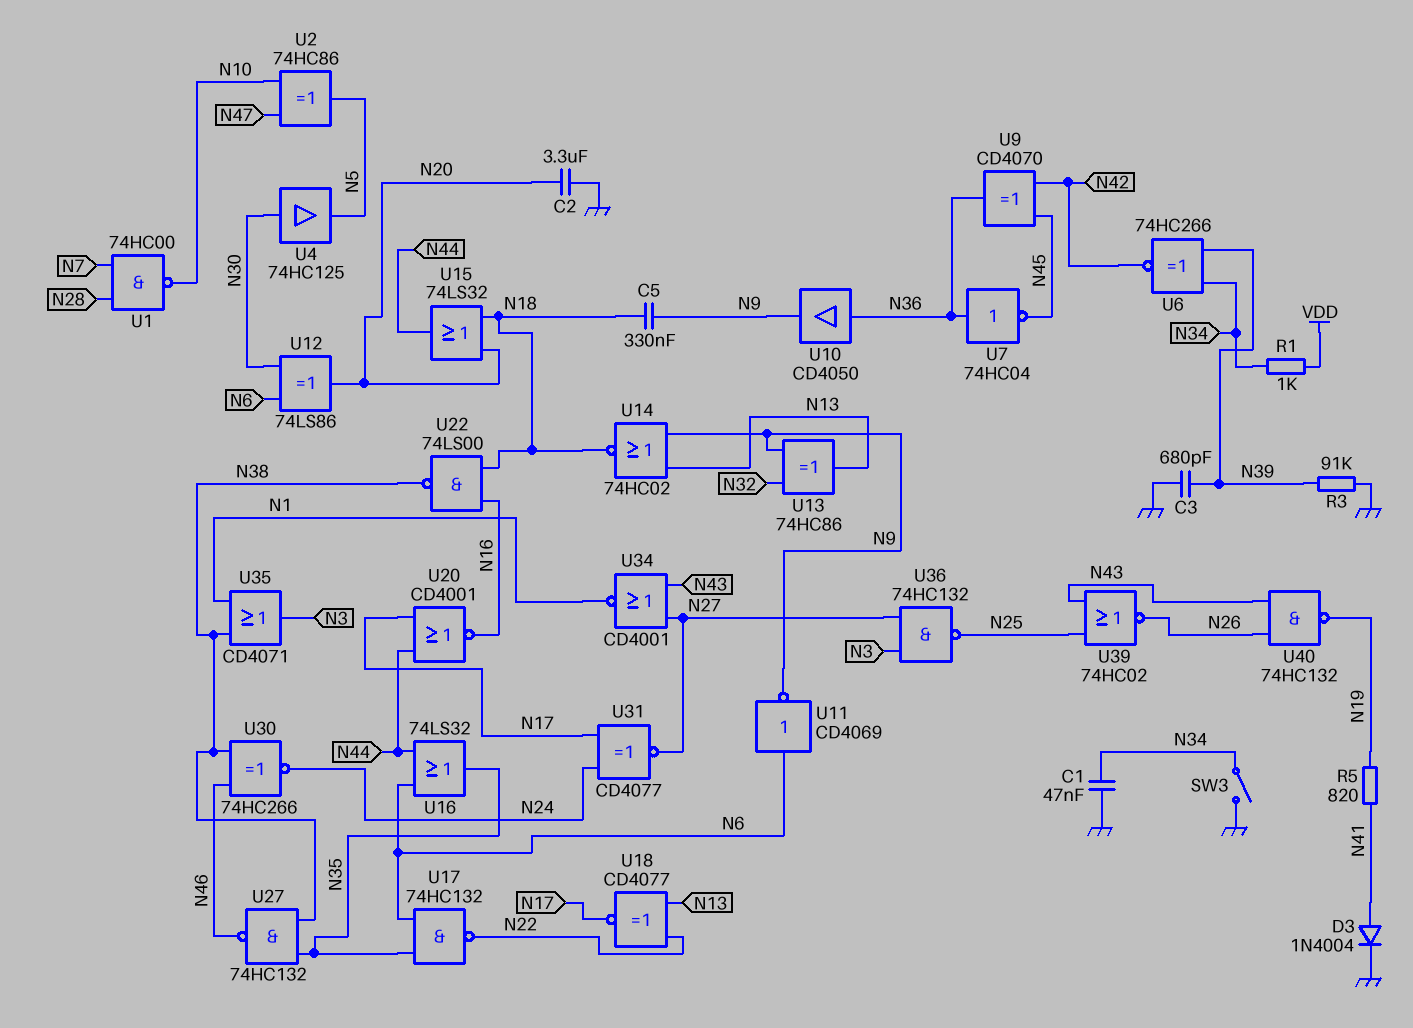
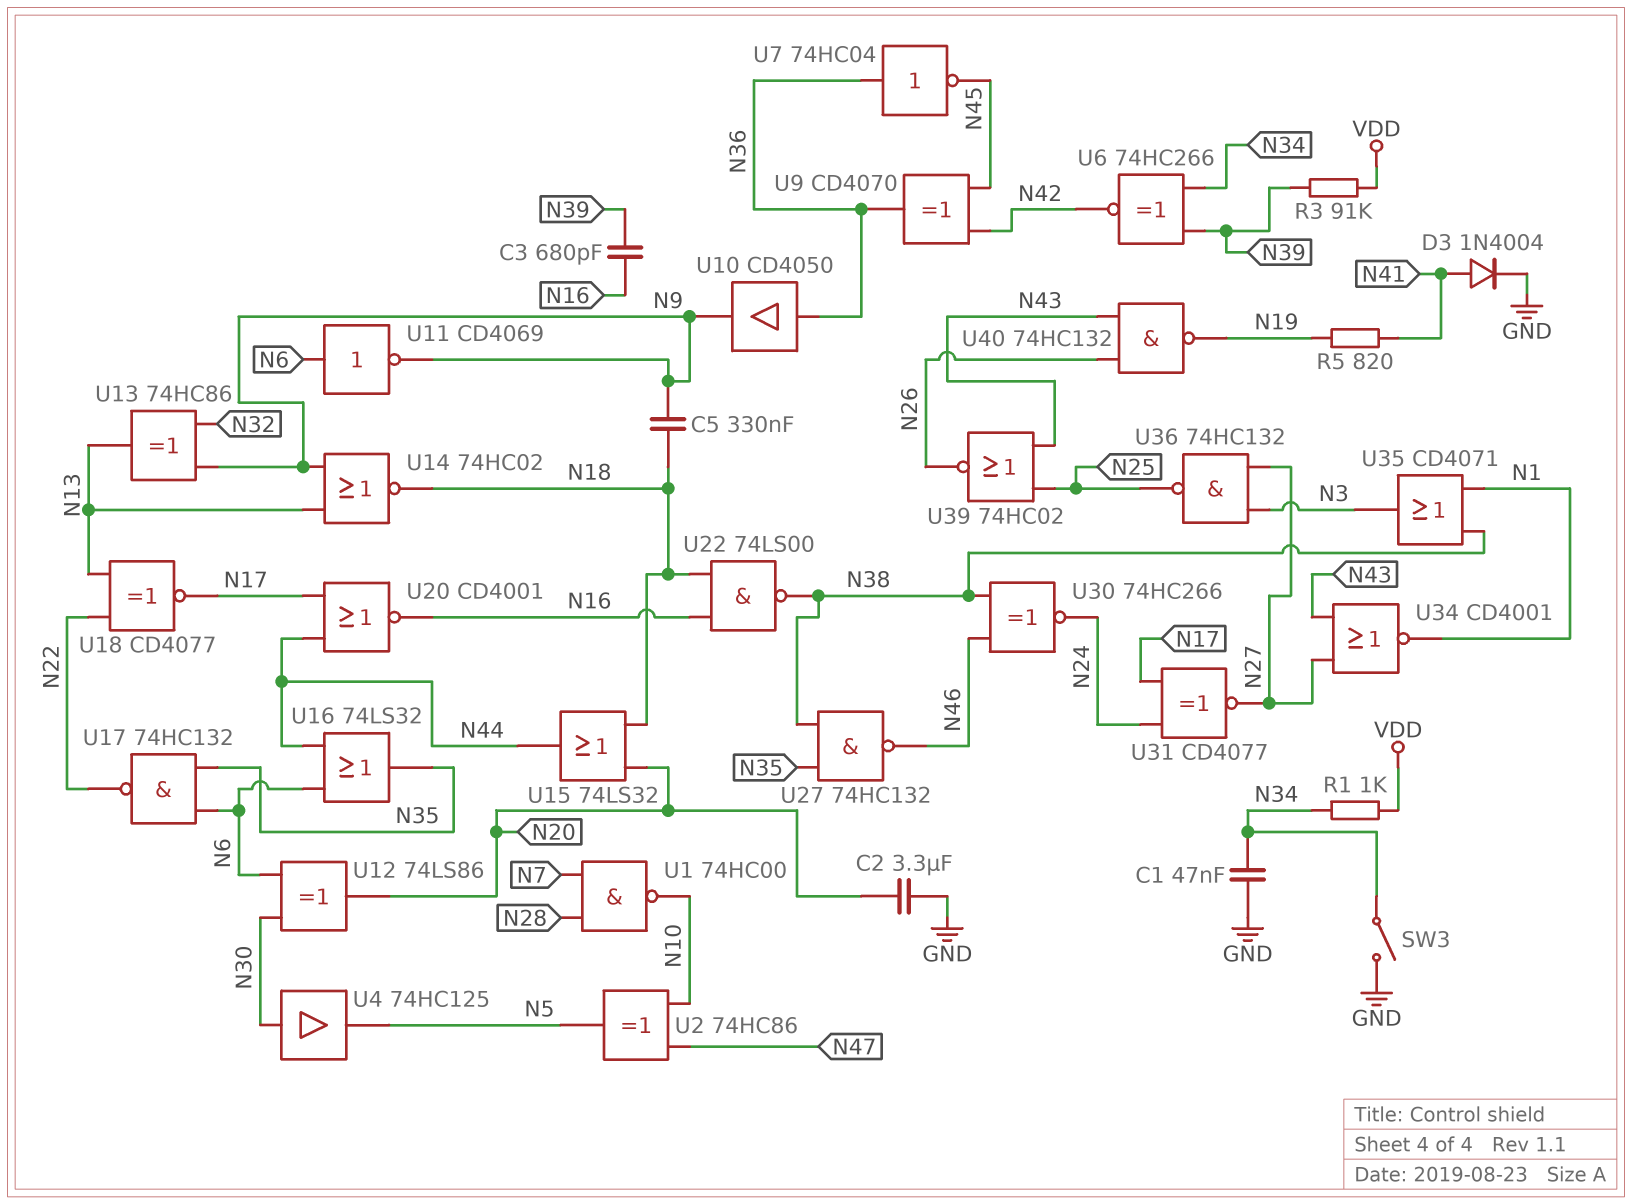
C3: 680pF (GND, N39) -> 680pF (N16, N39)
R3: 91k (GND, N39) -> 91k (N39, VDD)

